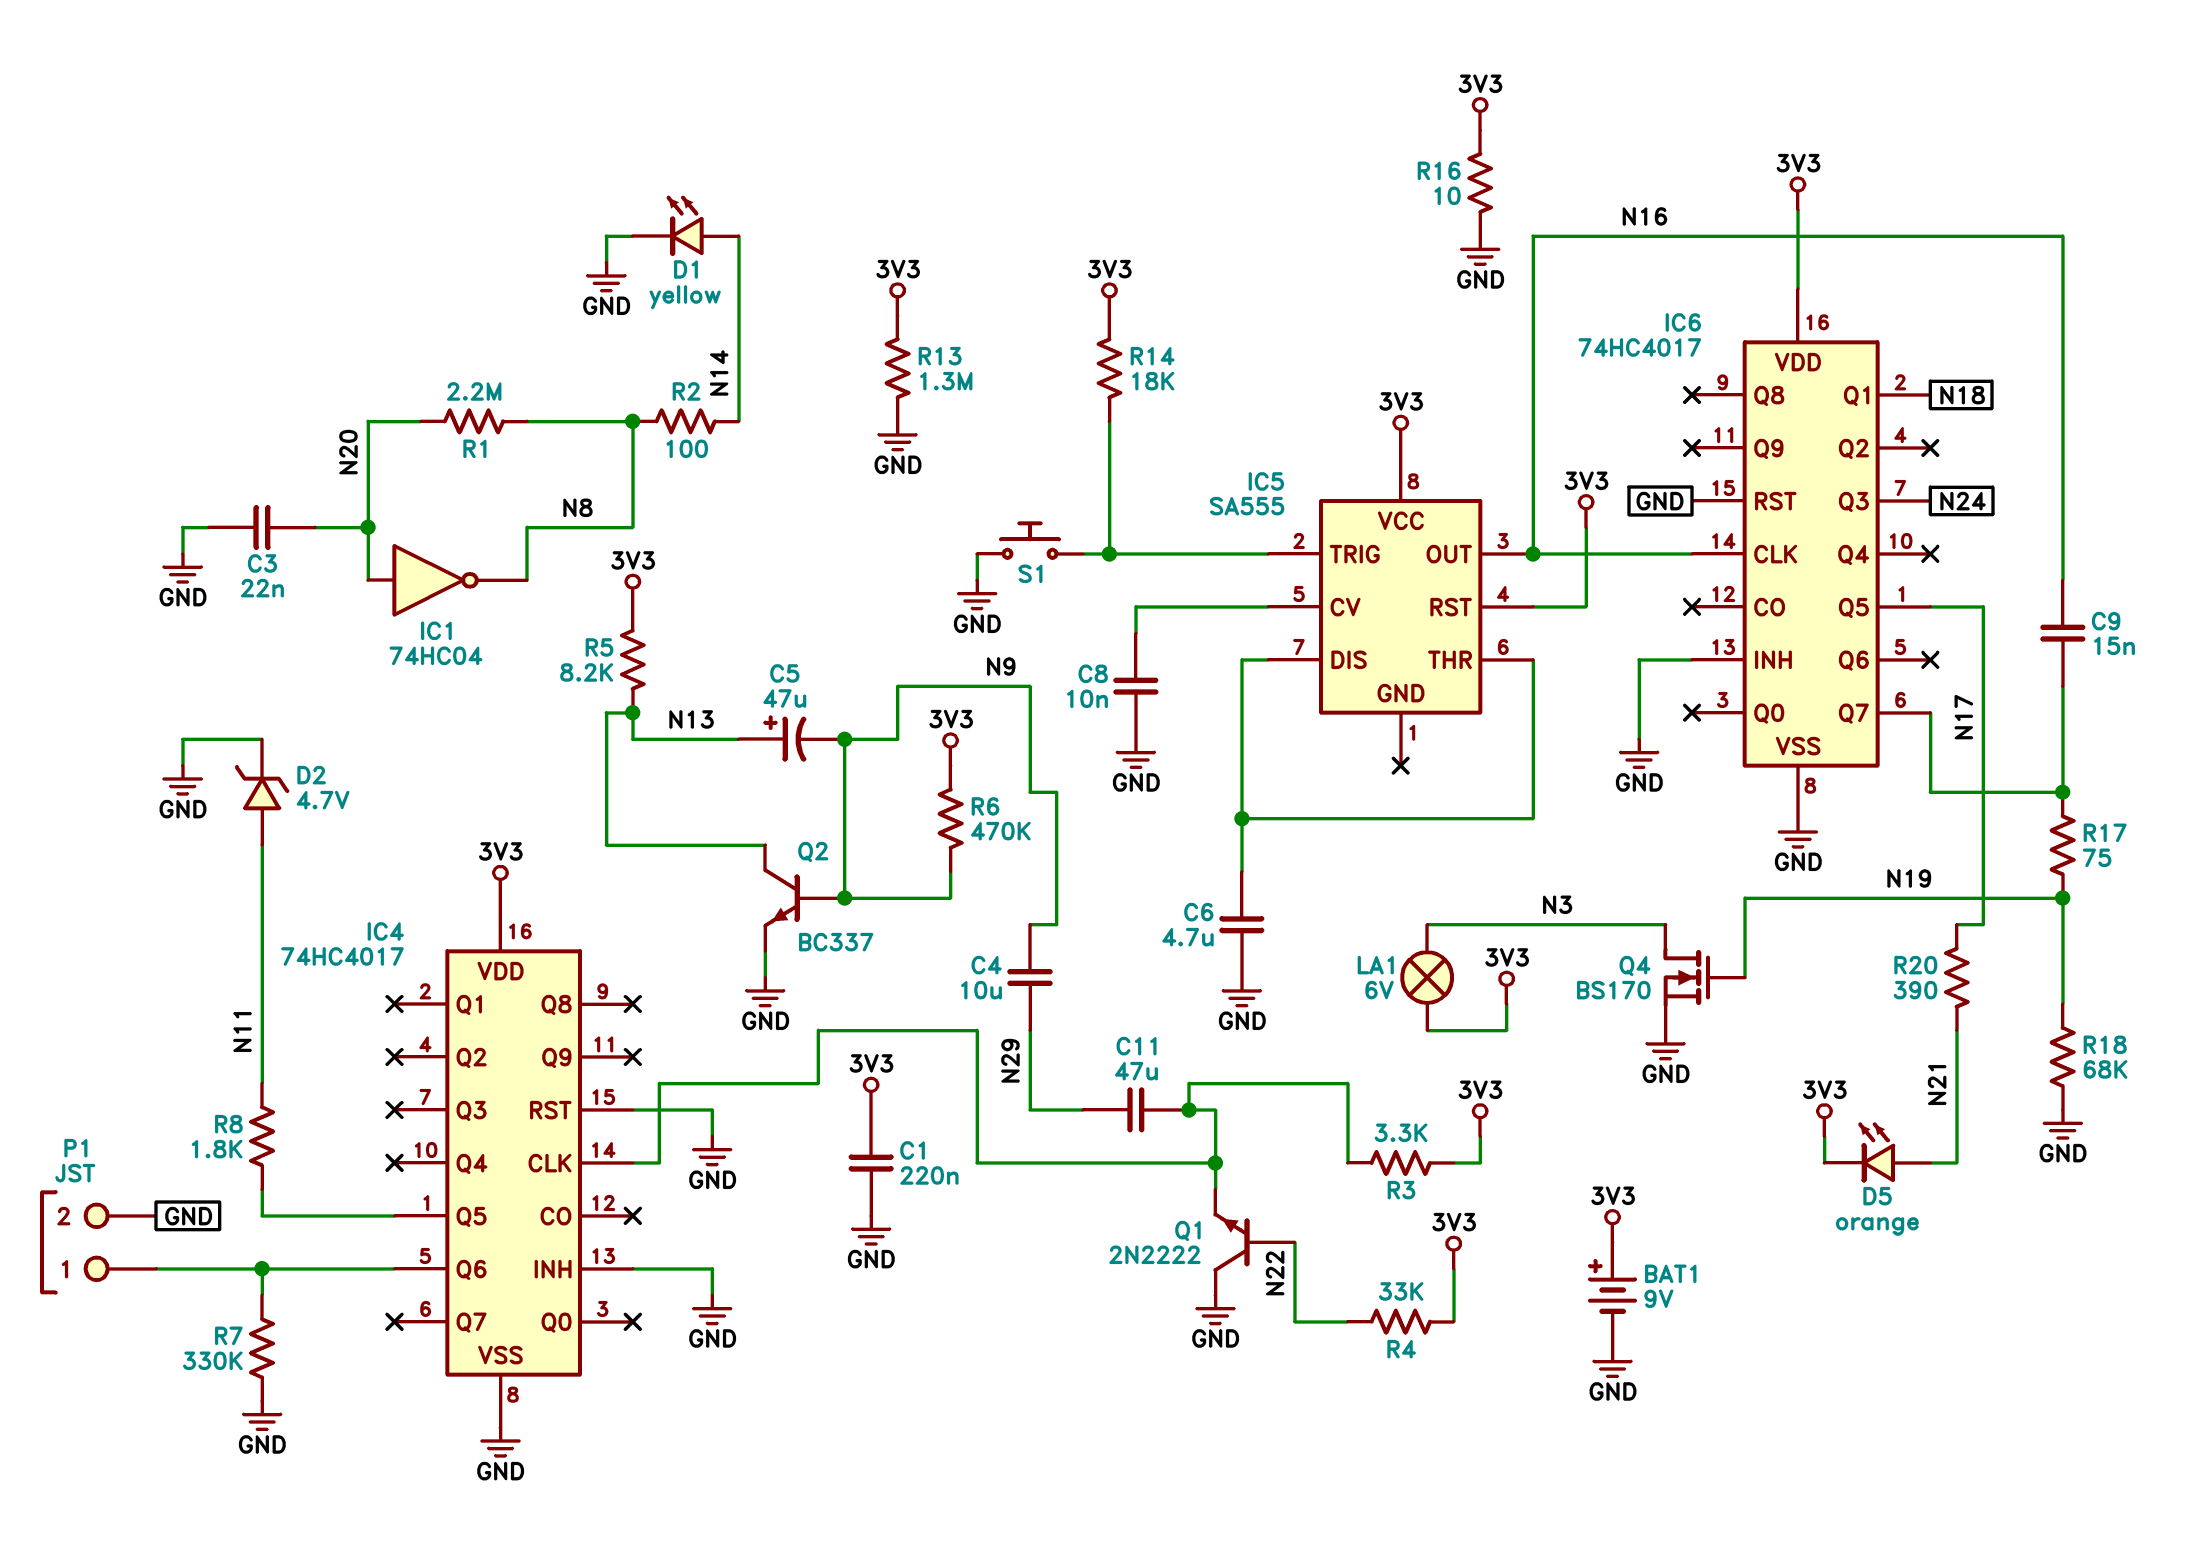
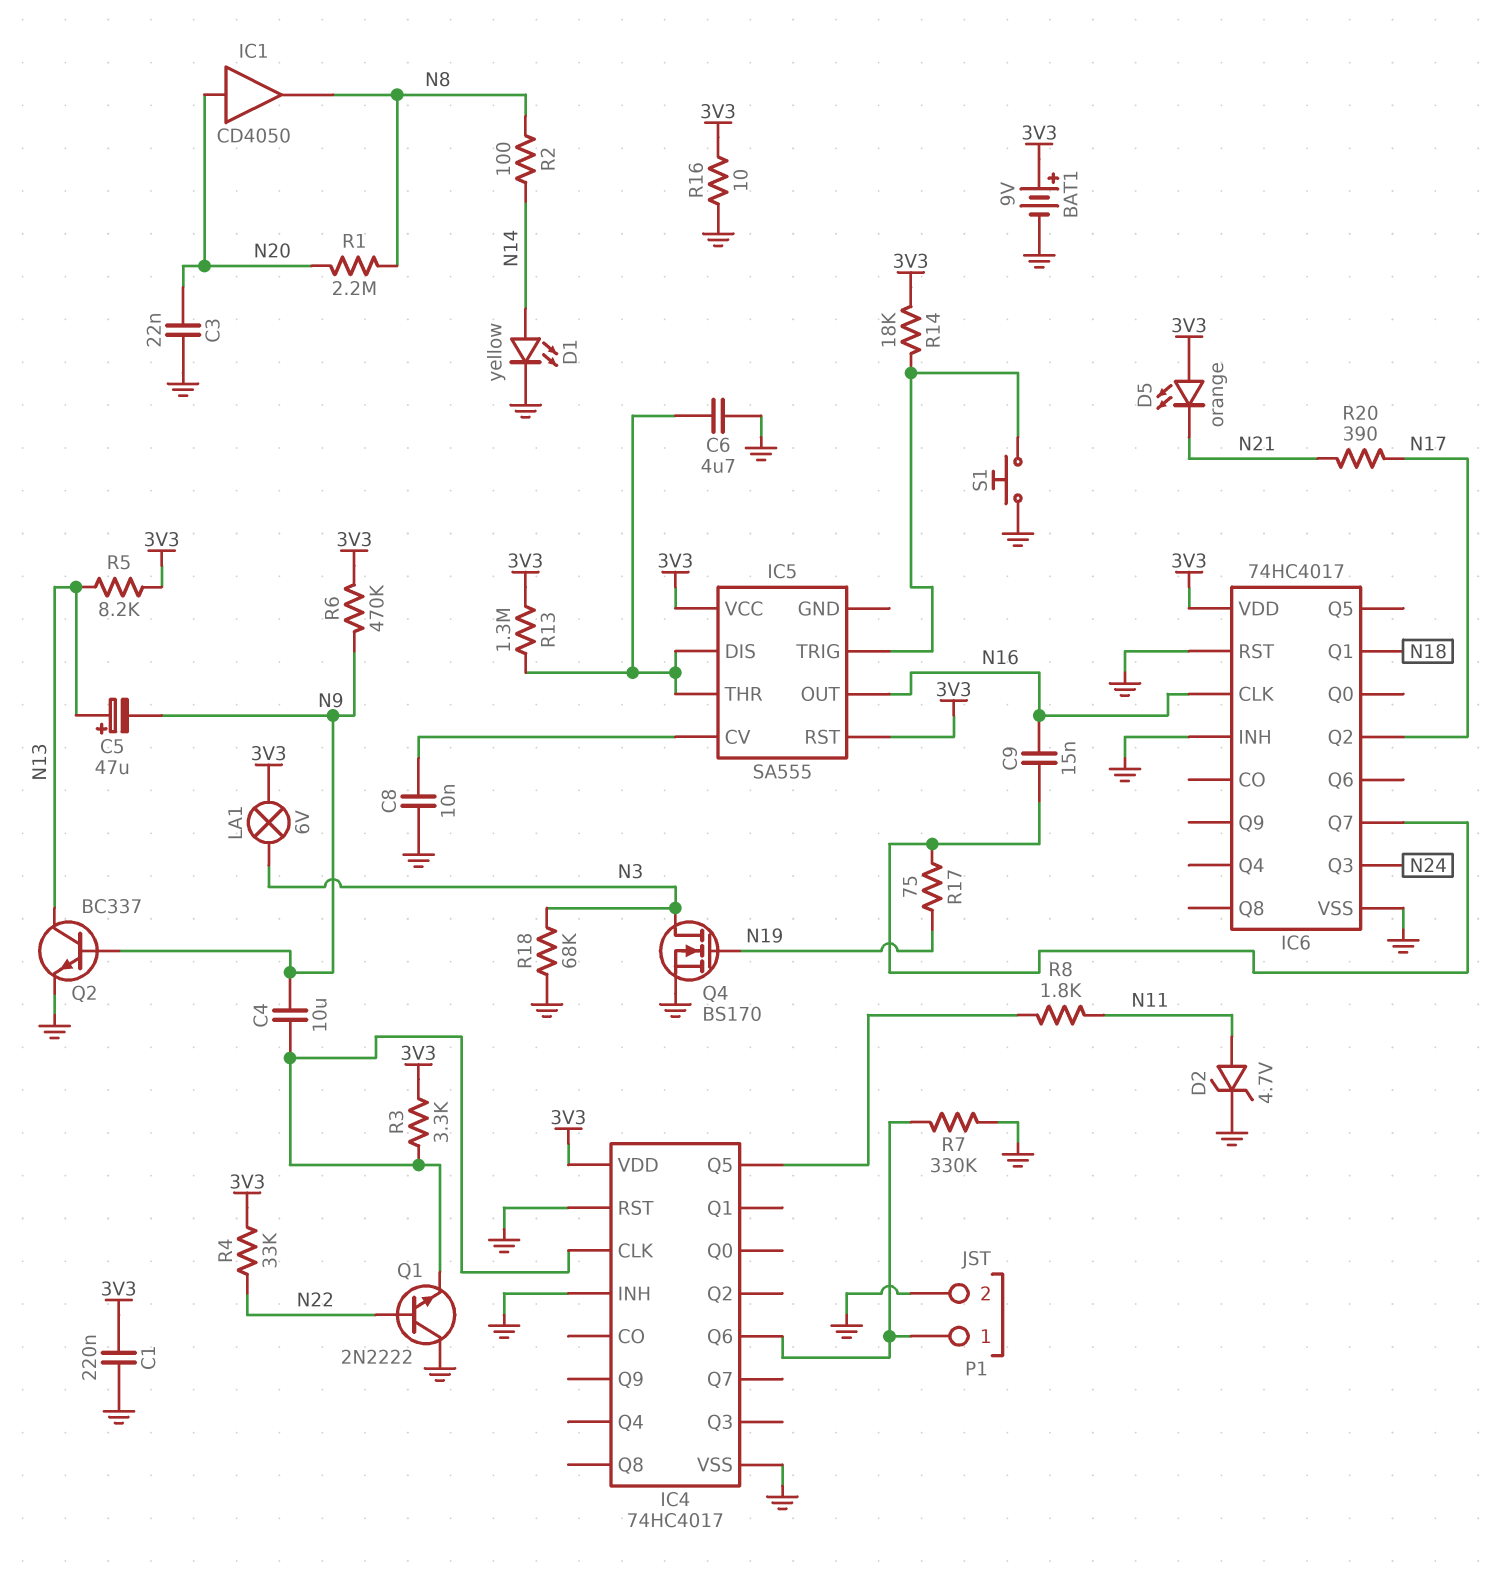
C4: 10uF (N9, N29) -> 10uF (IC4/CLK, N9)
C11: 47uF (IC4/CLK, N29) -> none
D5: LED orange (A N21, K 3V3) -> LED orange (A 3V3, K N21)
IC1: NOT 74HC04 (in N20, out N8) -> buffer CD4050 (in N20, out N8)
IC6 pin Q2: none -> N17
IC6 pin Q5: N17 -> none
R13: 1.3M (3V3, GND) -> 1.3M (3V3, IC5/DIS)
R18: 68k (GND, N19) -> 68k (GND, N3)

